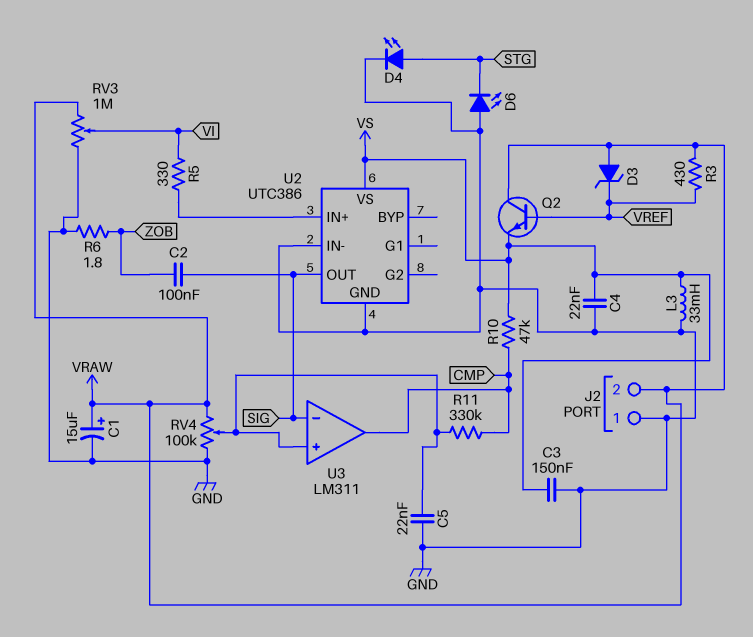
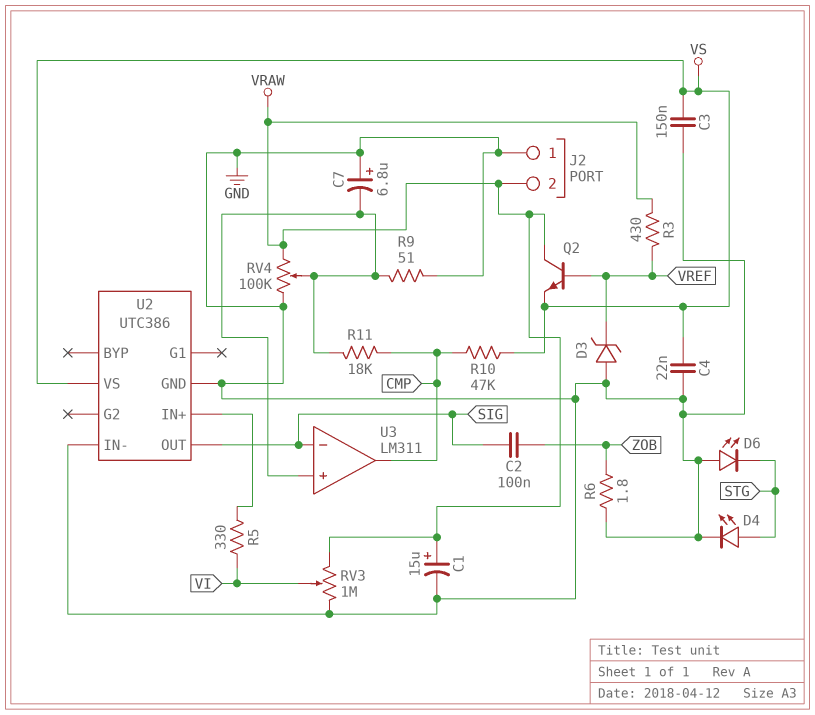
C5: 22nF (GND, U3/in+) -> none
C7: none -> 6.8uF (plus GND, minus U3/in+)
D3: zener (A VRAW, K VREF) -> zener (A GND, K VREF)
L3: 33mH (GND, VS) -> none
R9: none -> 51 (GND, U3/in+)
R11: 330k (CMP, U3/in+) -> 18k (CMP, U3/in+)

